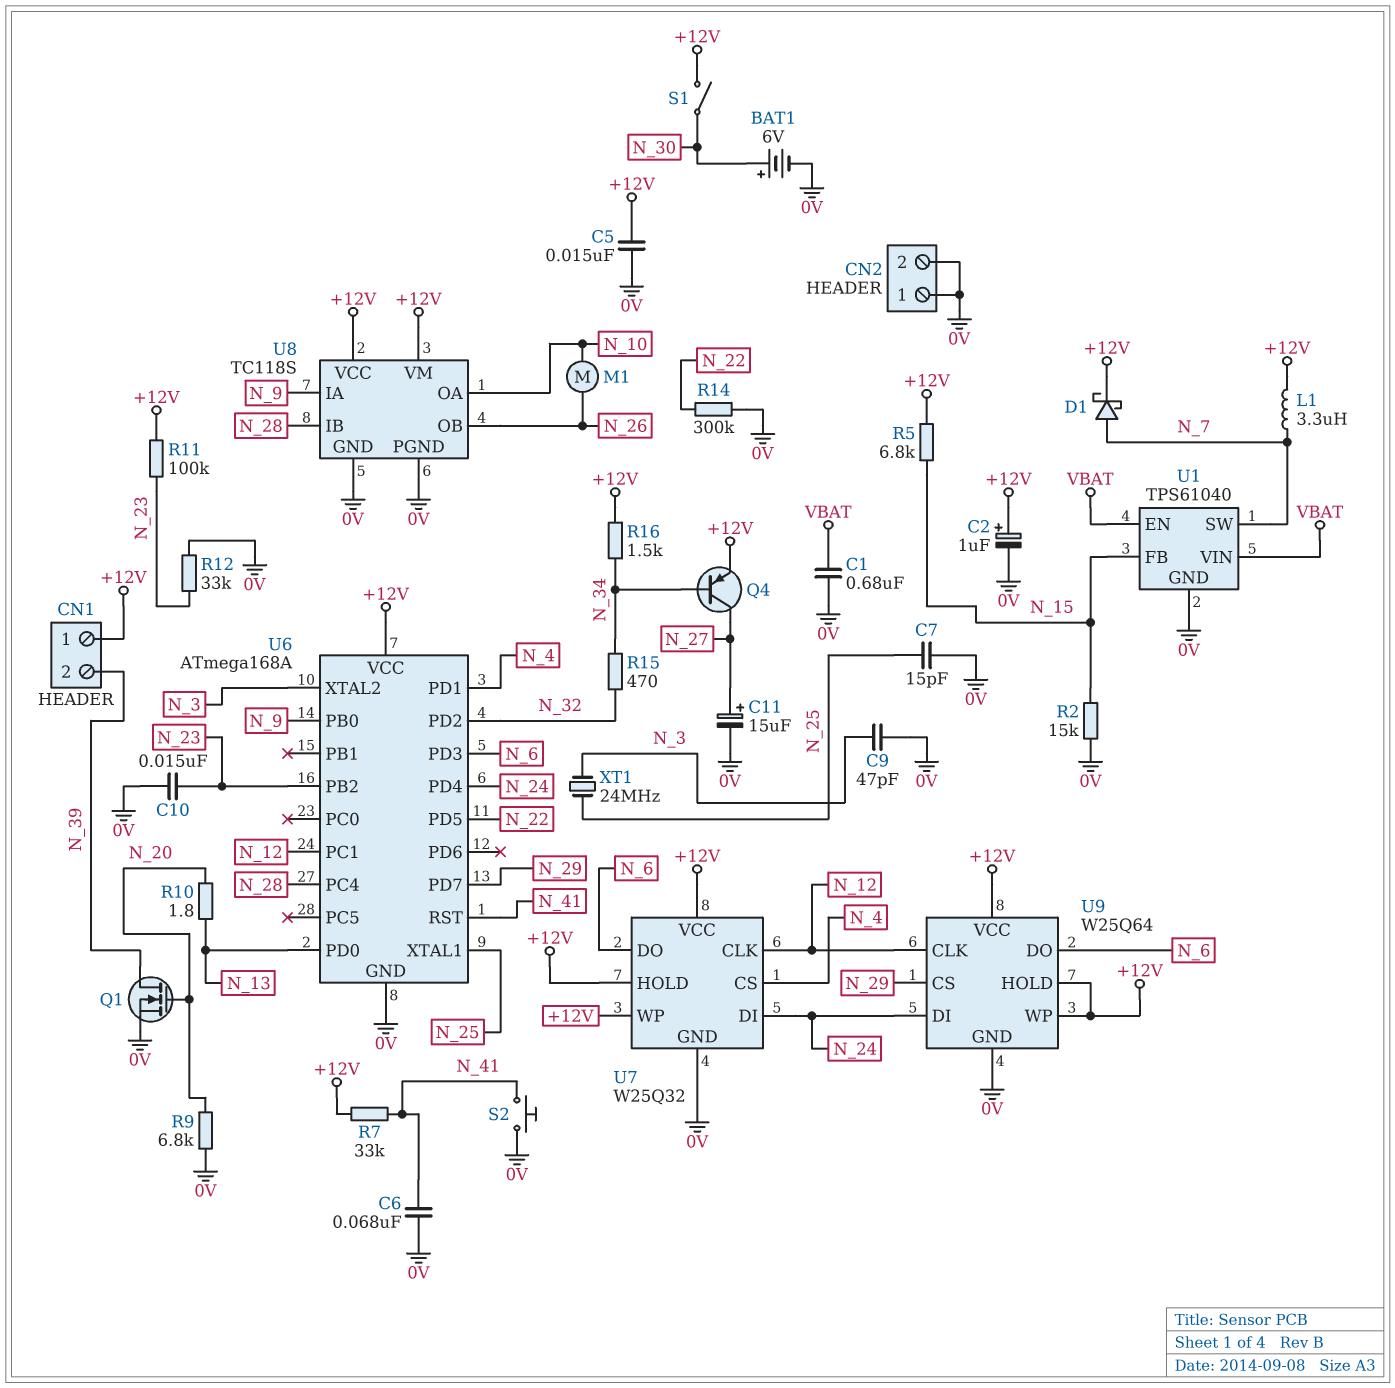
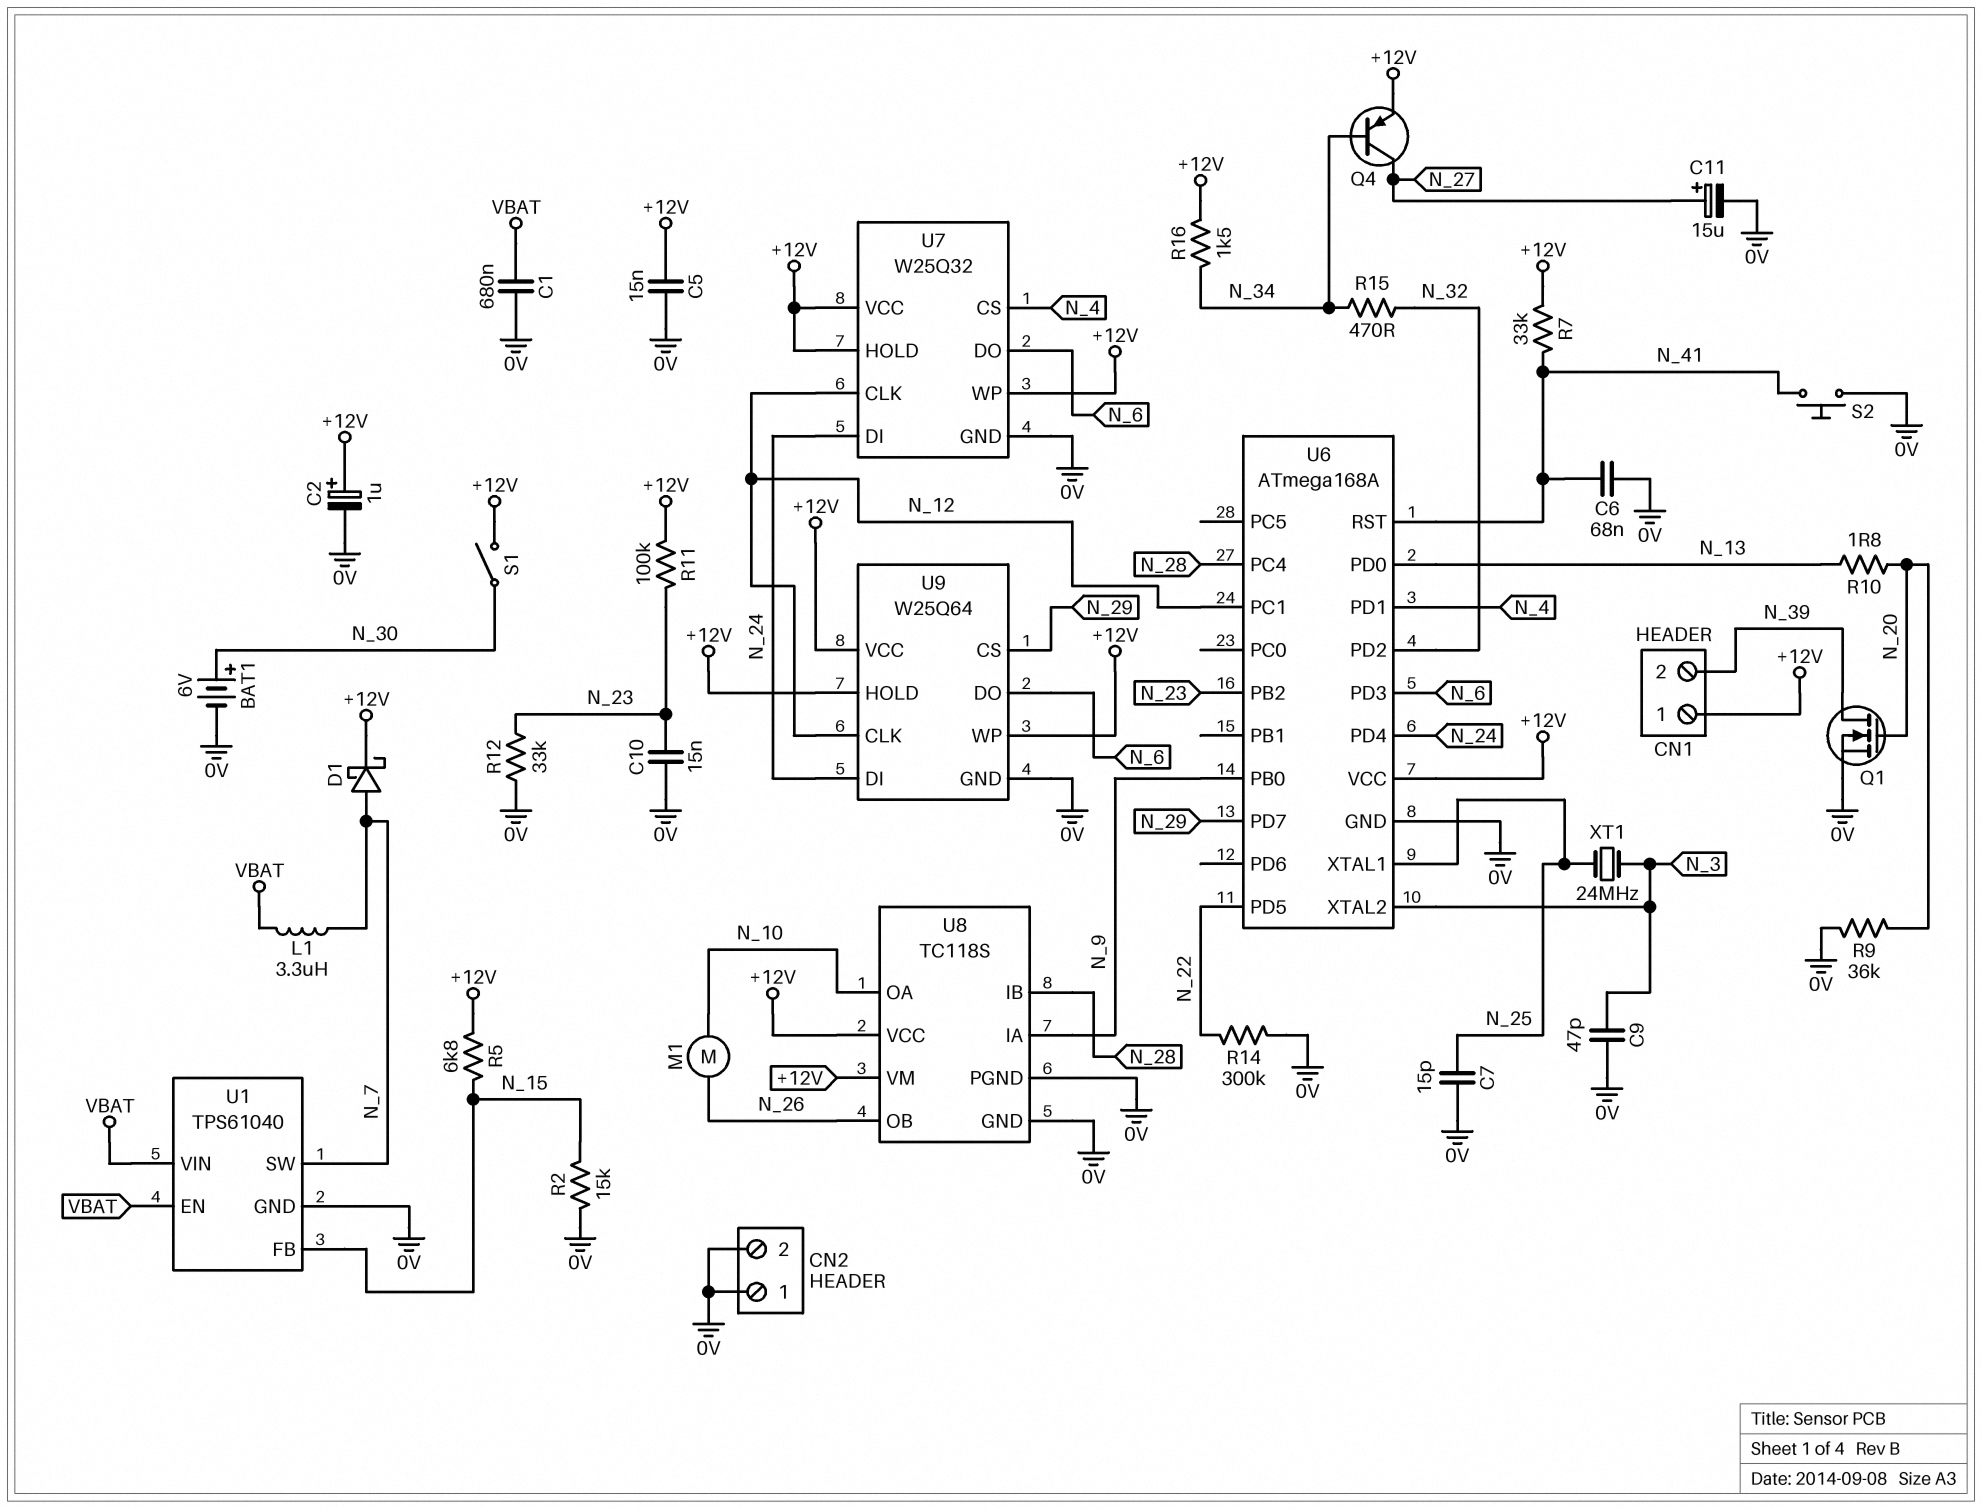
L1: 3.3uH (+12V, N_7) -> 3.3uH (N_7, VBAT)
R9: 6.8k (0V, N_20) -> 36k (0V, N_20)

